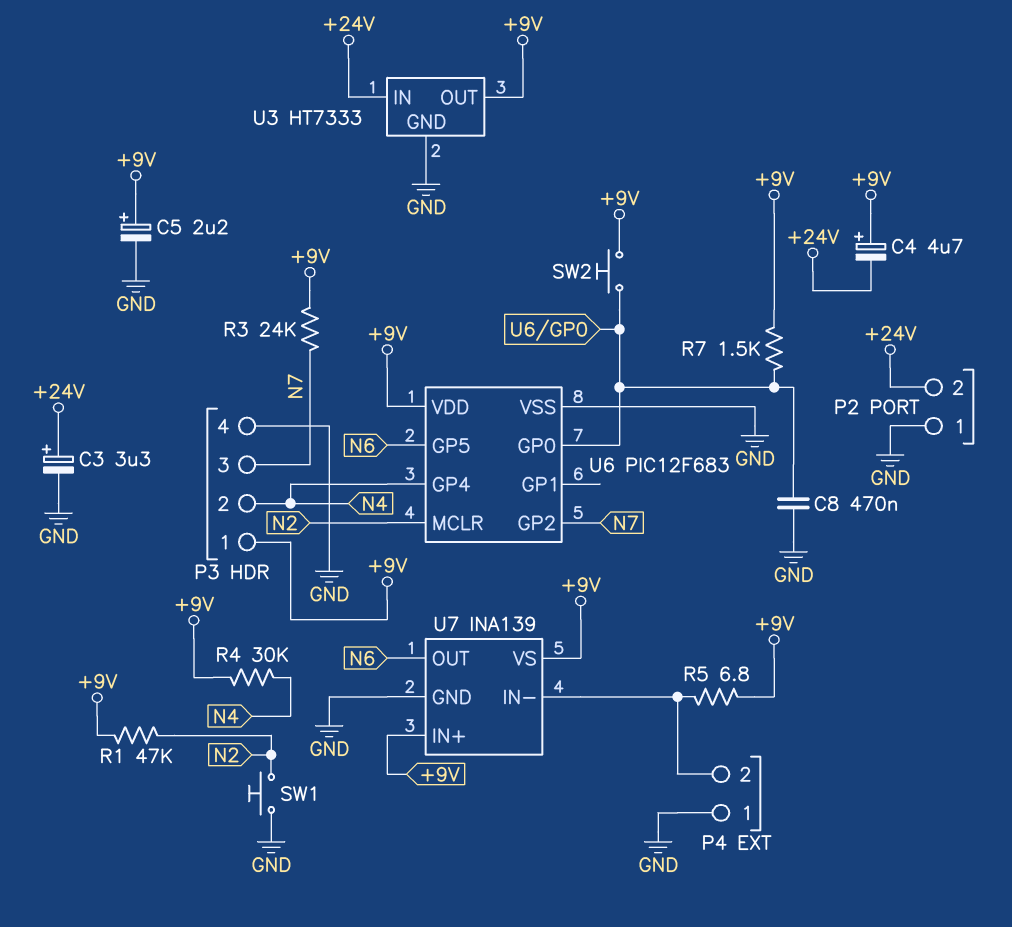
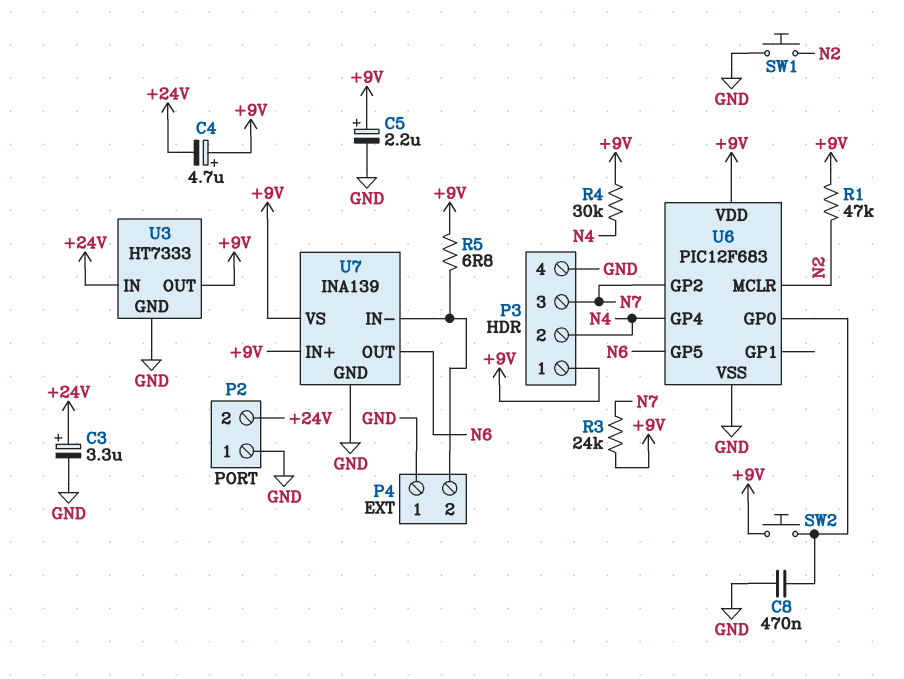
R7: 1.5k (+9V, U6/GP0) -> none

